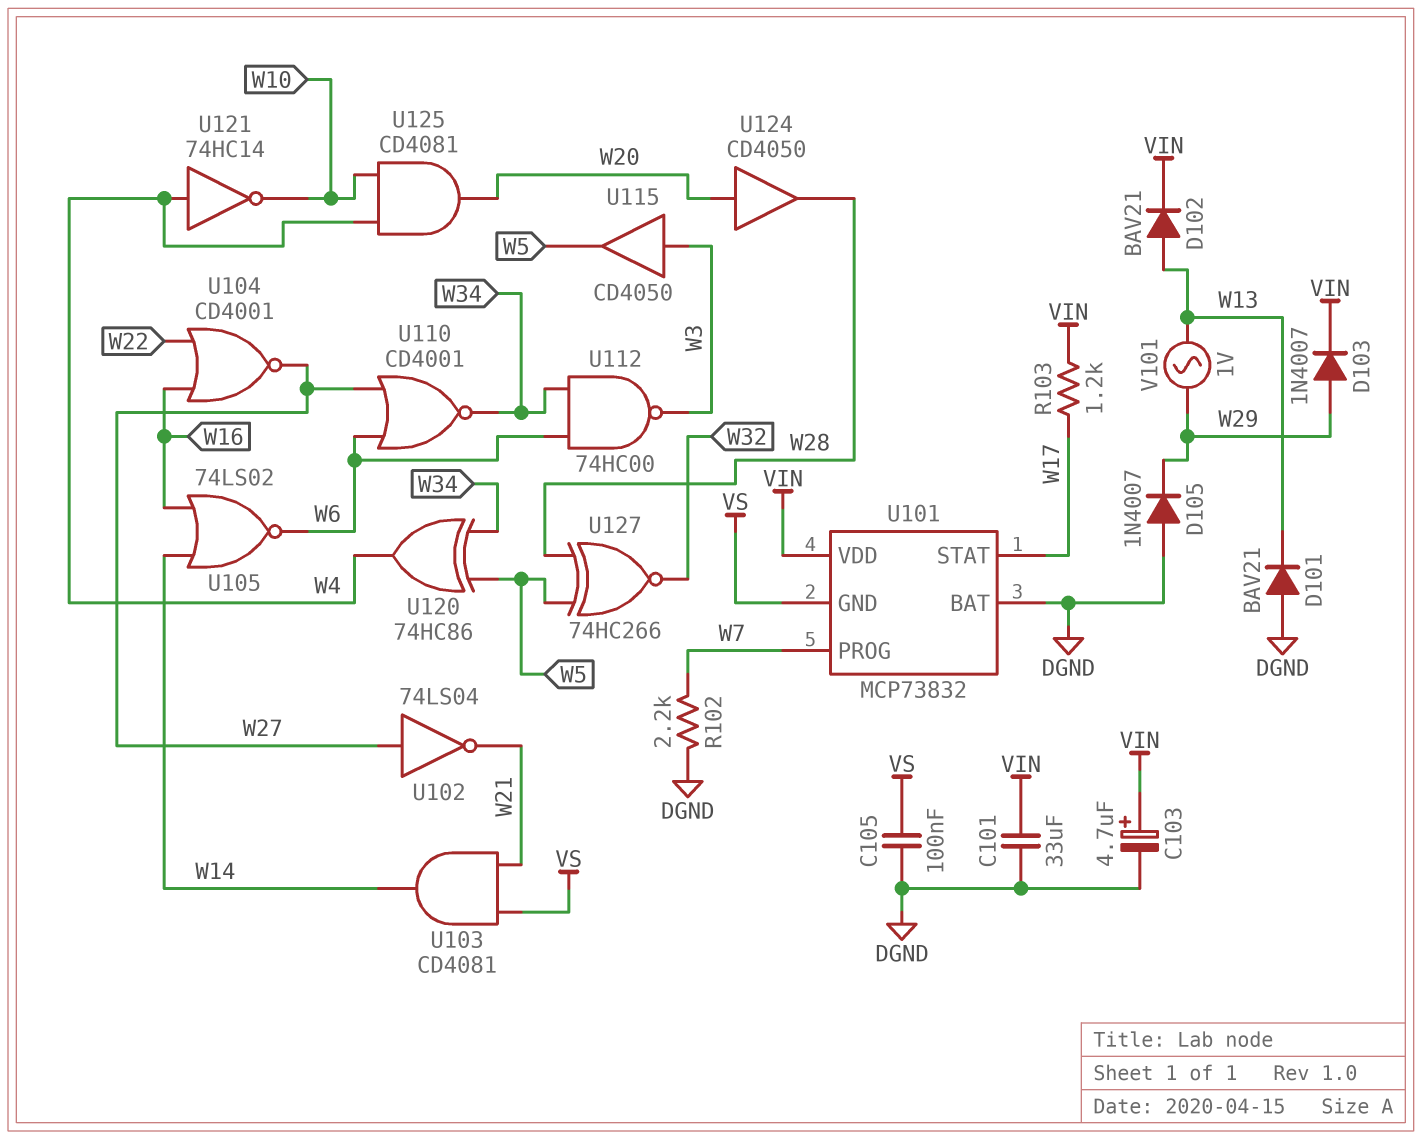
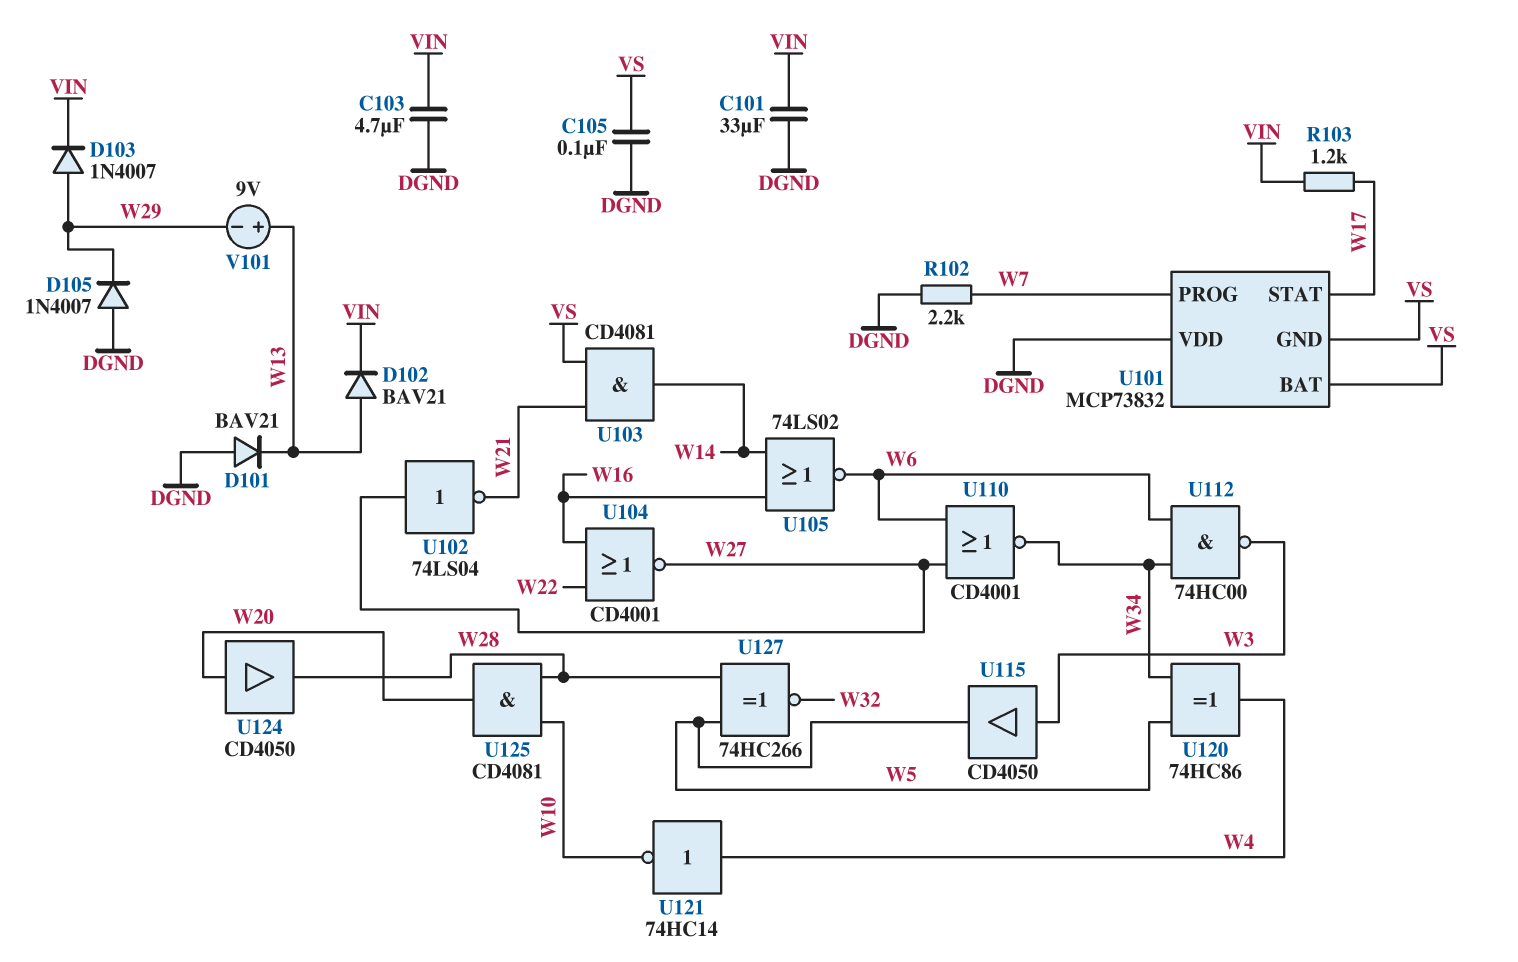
C103: 4.7uF (plus VIN, minus DGND) -> 4.7uF (DGND, VIN)
U101 pin BAT: DGND -> VS
U101 pin VDD: VIN -> DGND
U125: AND CD4081 (in W4, in W10, out W20) -> AND CD4081 (in W10, in W28, out W20)
V101: AC 1V (W13, W29) -> 9V (plus W13, minus W29)

